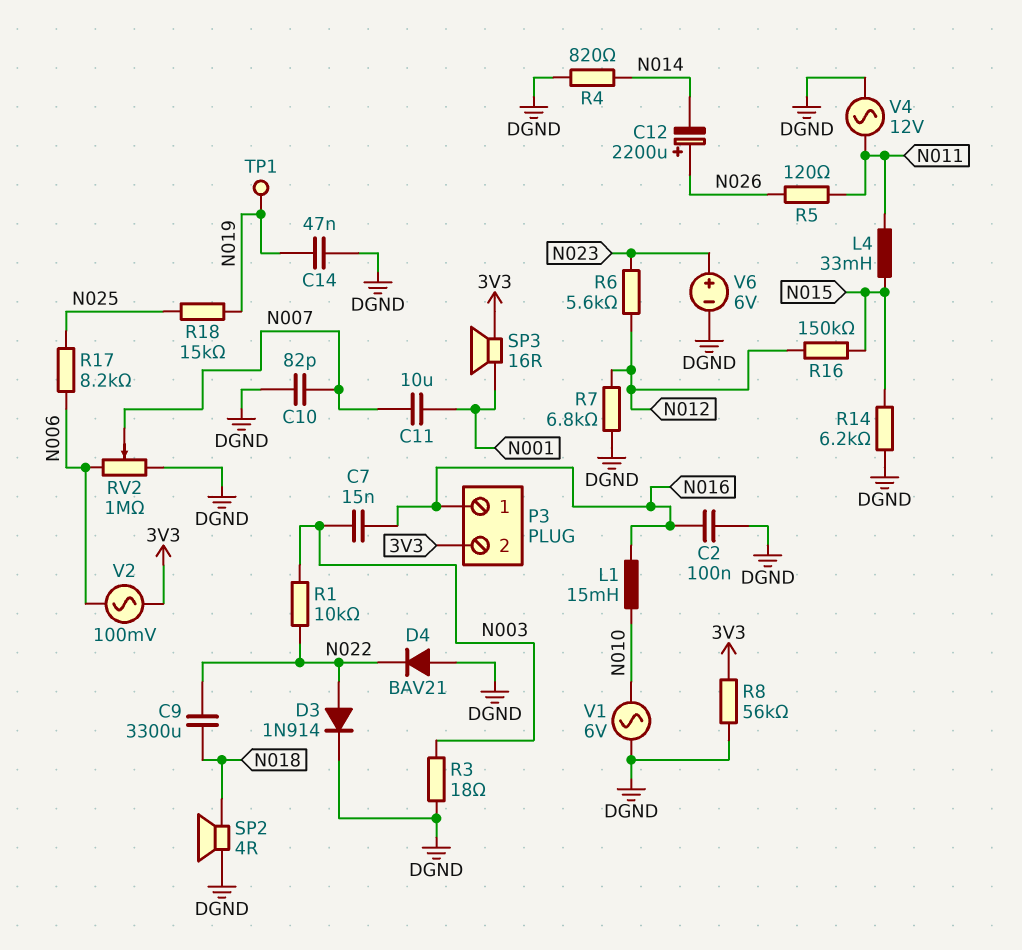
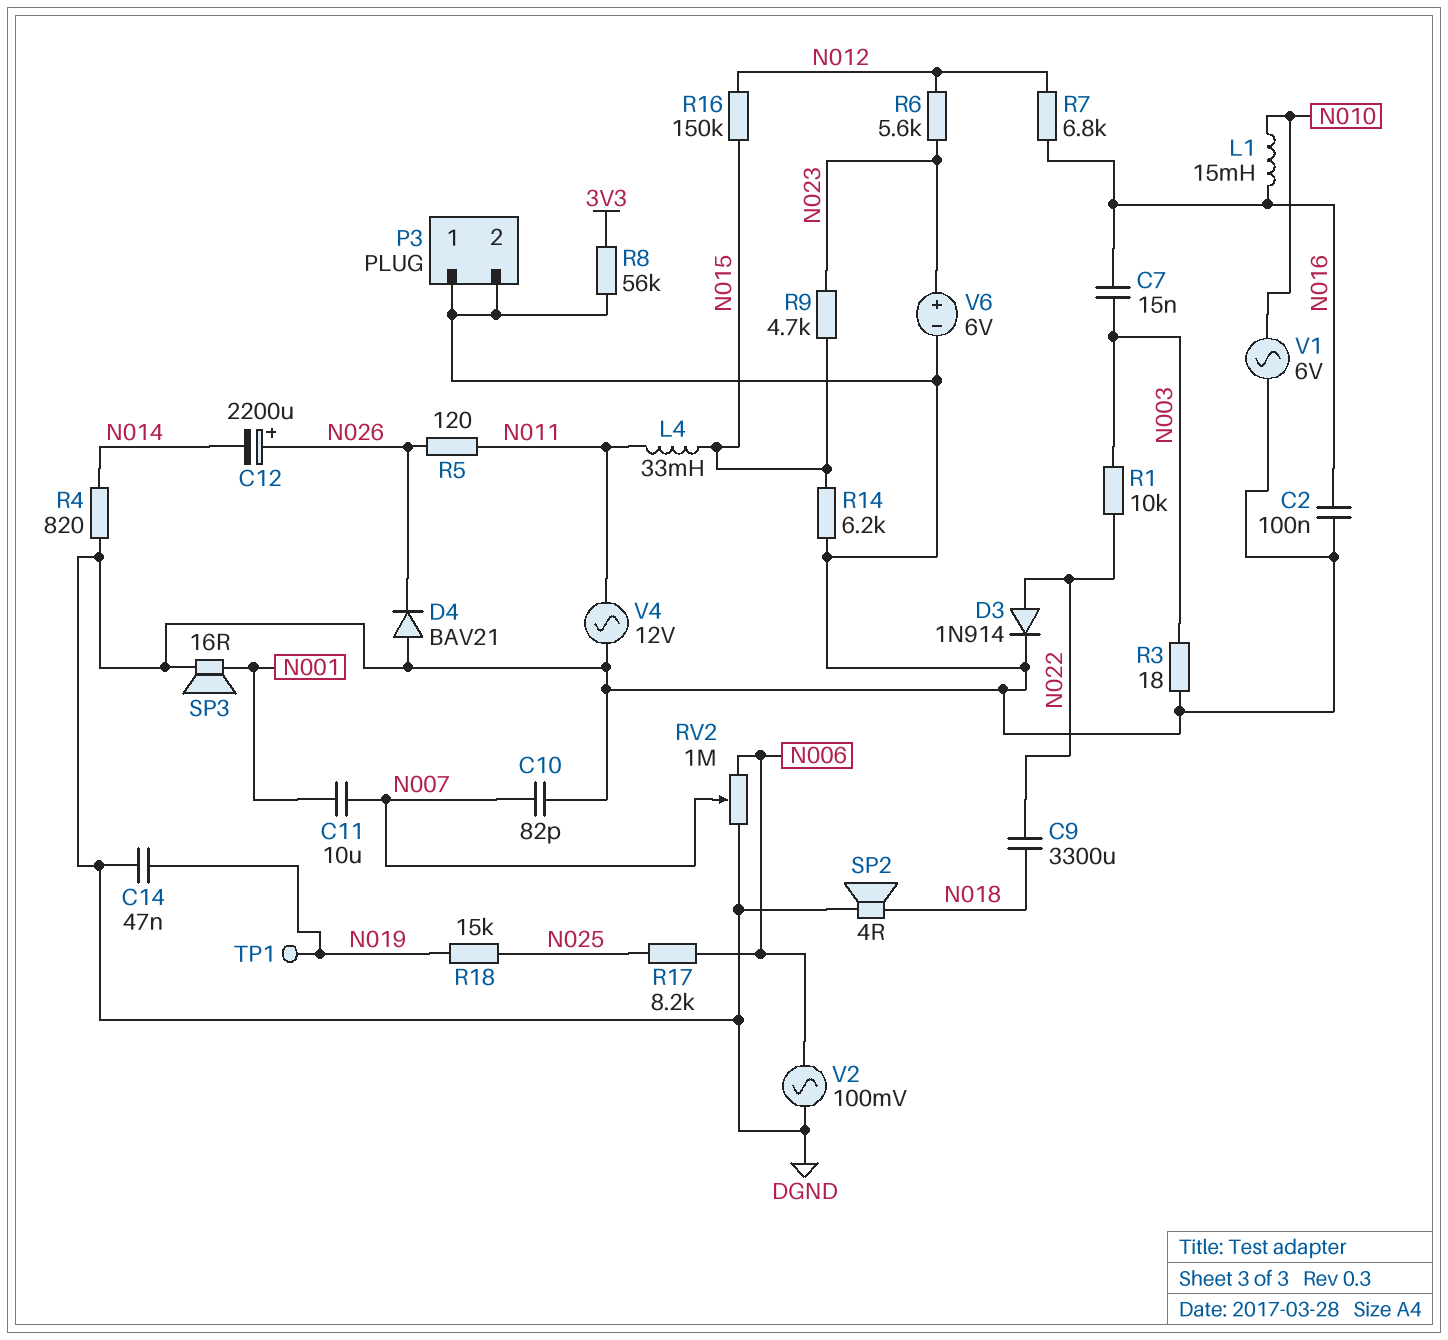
D4: diode BAV21 (A DGND, K N022) -> diode BAV21 (A DGND, K N026)
P3 pin 1: N016 -> DGND
P3 pin 2: 3V3 -> DGND
R7: 6.8k (DGND, N012) -> 6.8k (N012, N016)
R9: none -> 4.7k (N015, N023)
SP3: speaker 16R (3V3, N001) -> speaker 16R (DGND, N001)
V2: AC 100mV (3V3, N006) -> AC 100mV (DGND, N006)

